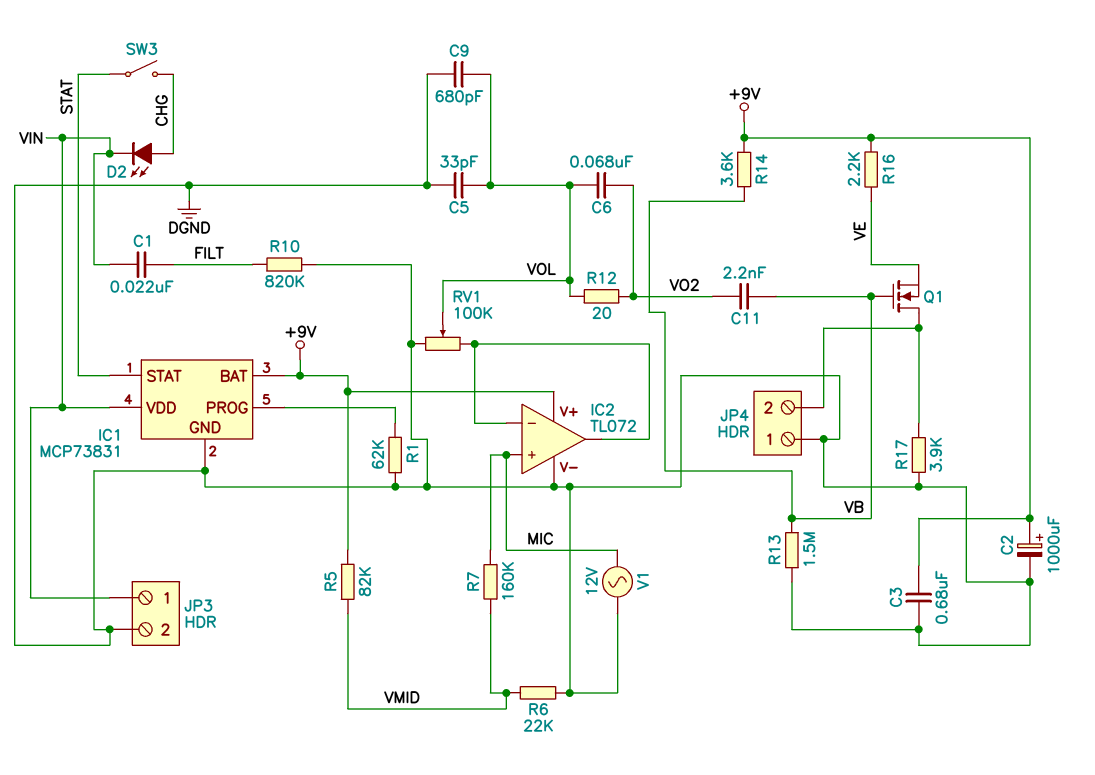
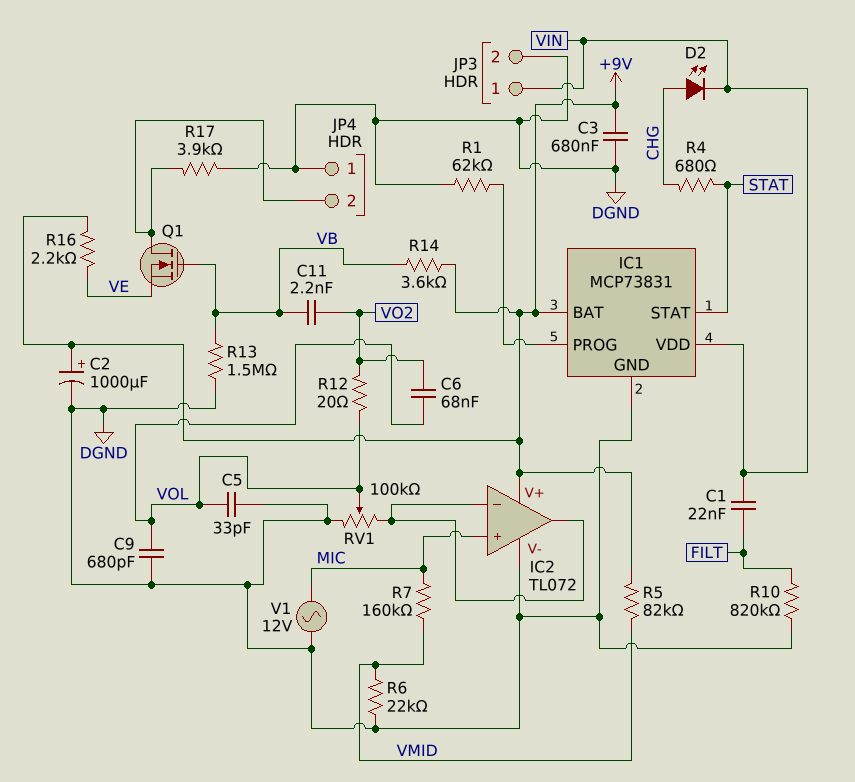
R4: none -> 680 (CHG, STAT)
SW3: switch (CHG, STAT) -> none

